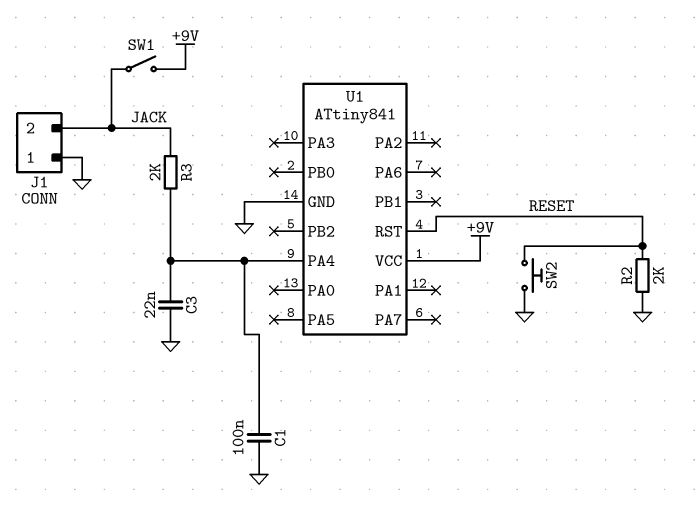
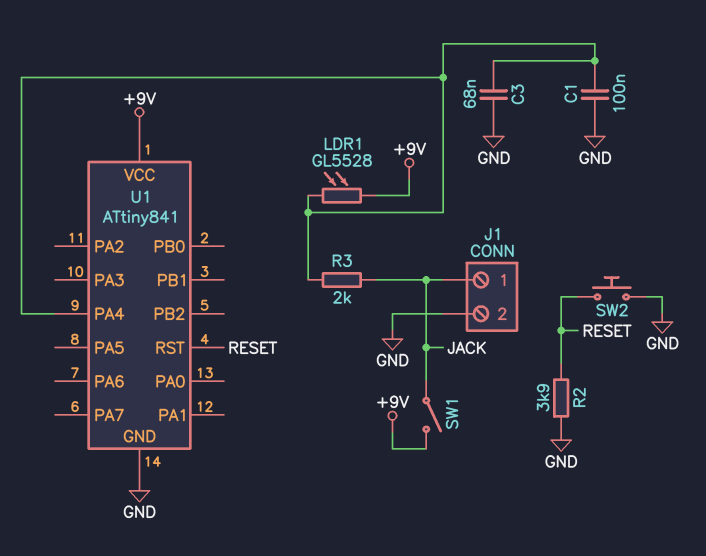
C3: 22nF (GND, U1/PA4) -> 68nF (GND, U1/PA4)
J1 pin 1: GND -> JACK
J1 pin 2: JACK -> GND
LDR1: none -> GL5528 (+9V, U1/PA4)
R2: 2k (GND, RESET) -> 3.9k (GND, RESET)

